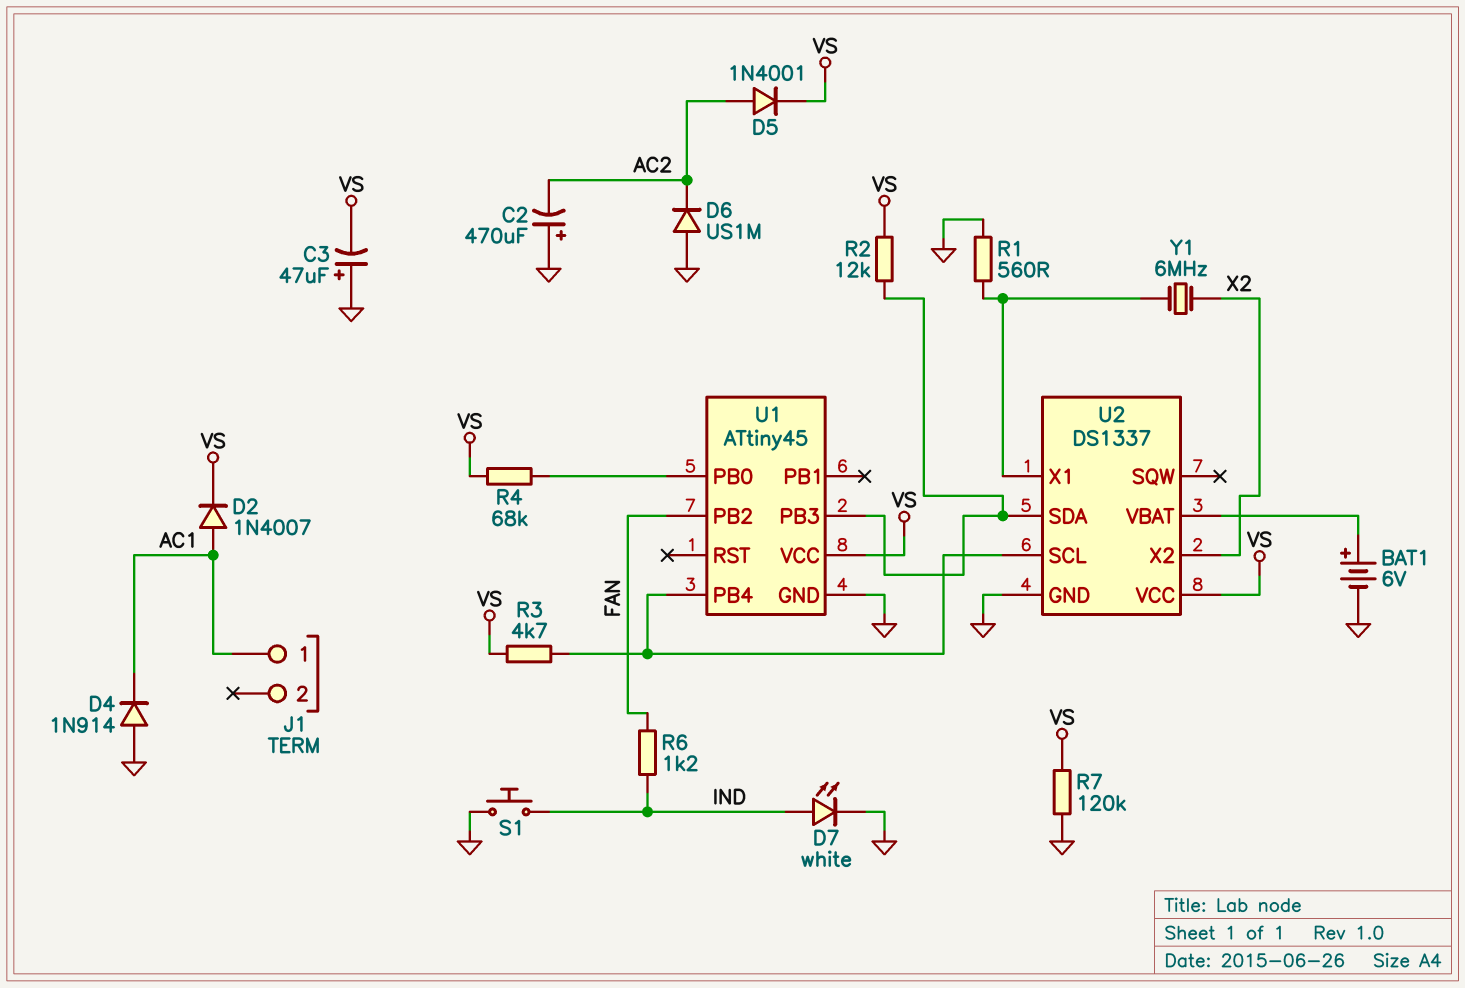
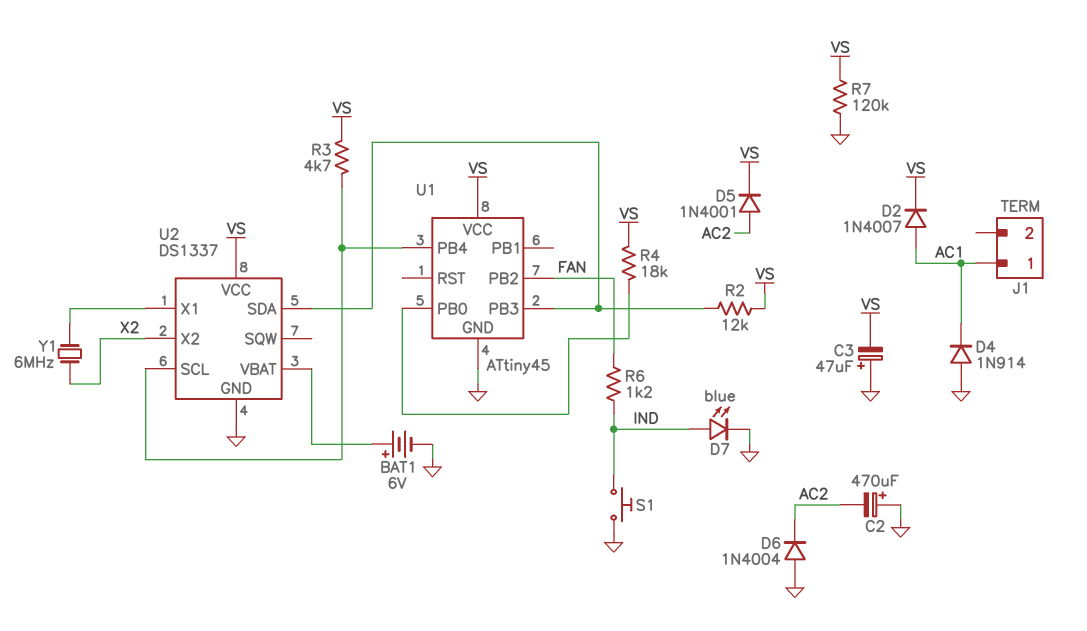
D6: diode US1M (A GND, K AC2) -> diode 1N4004 (A GND, K AC2)
D7: LED white (A IND, K GND) -> LED blue (A IND, K GND)
R1: 560 (GND, U2/X1) -> none
R4: 68k (U1/PB0, VS) -> 18k (U1/PB0, VS)

